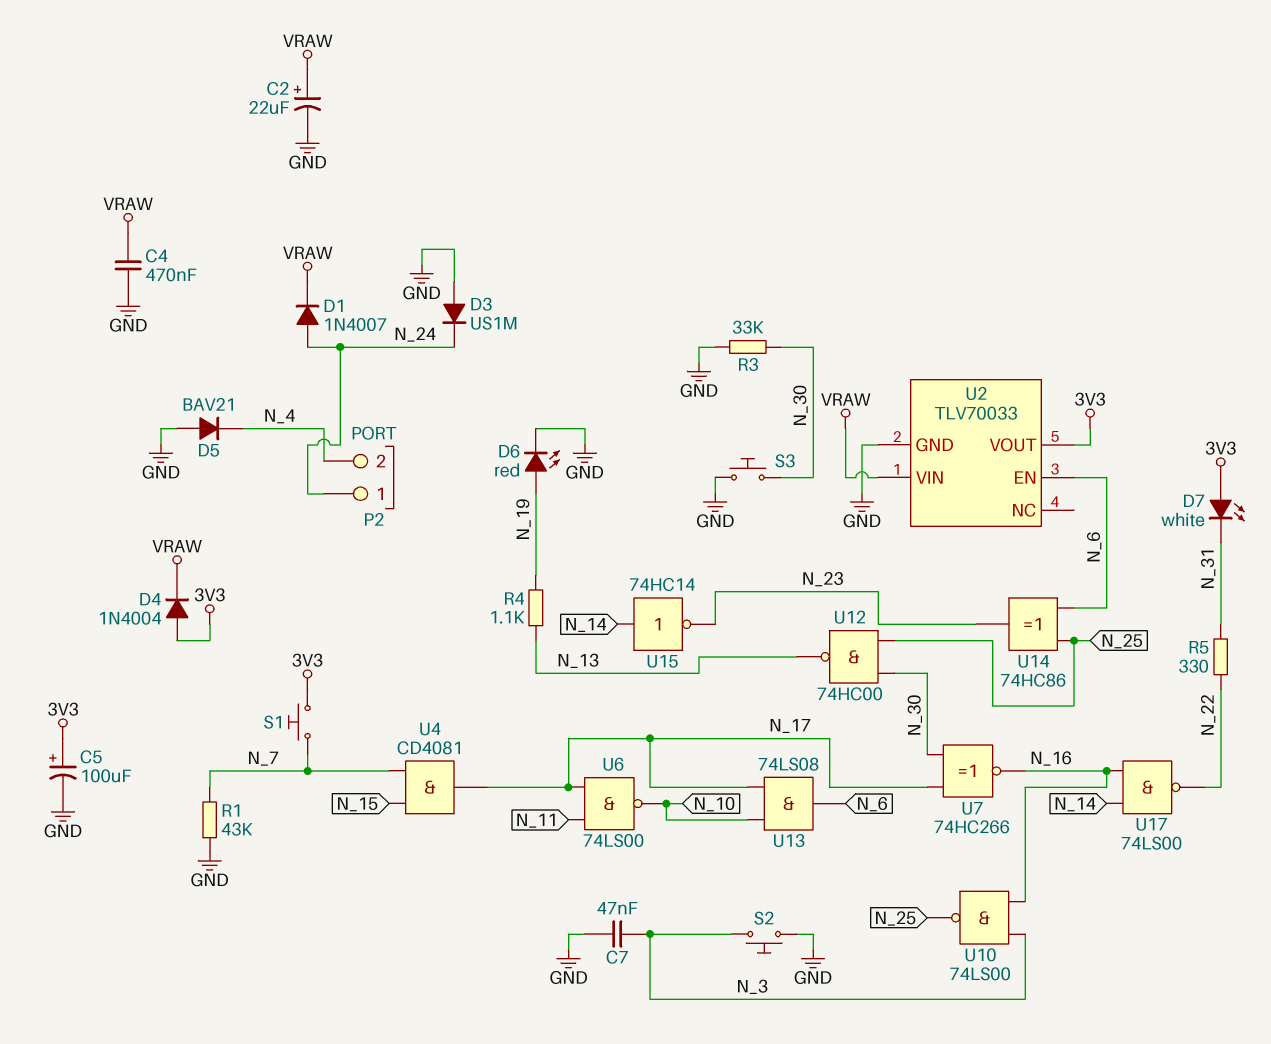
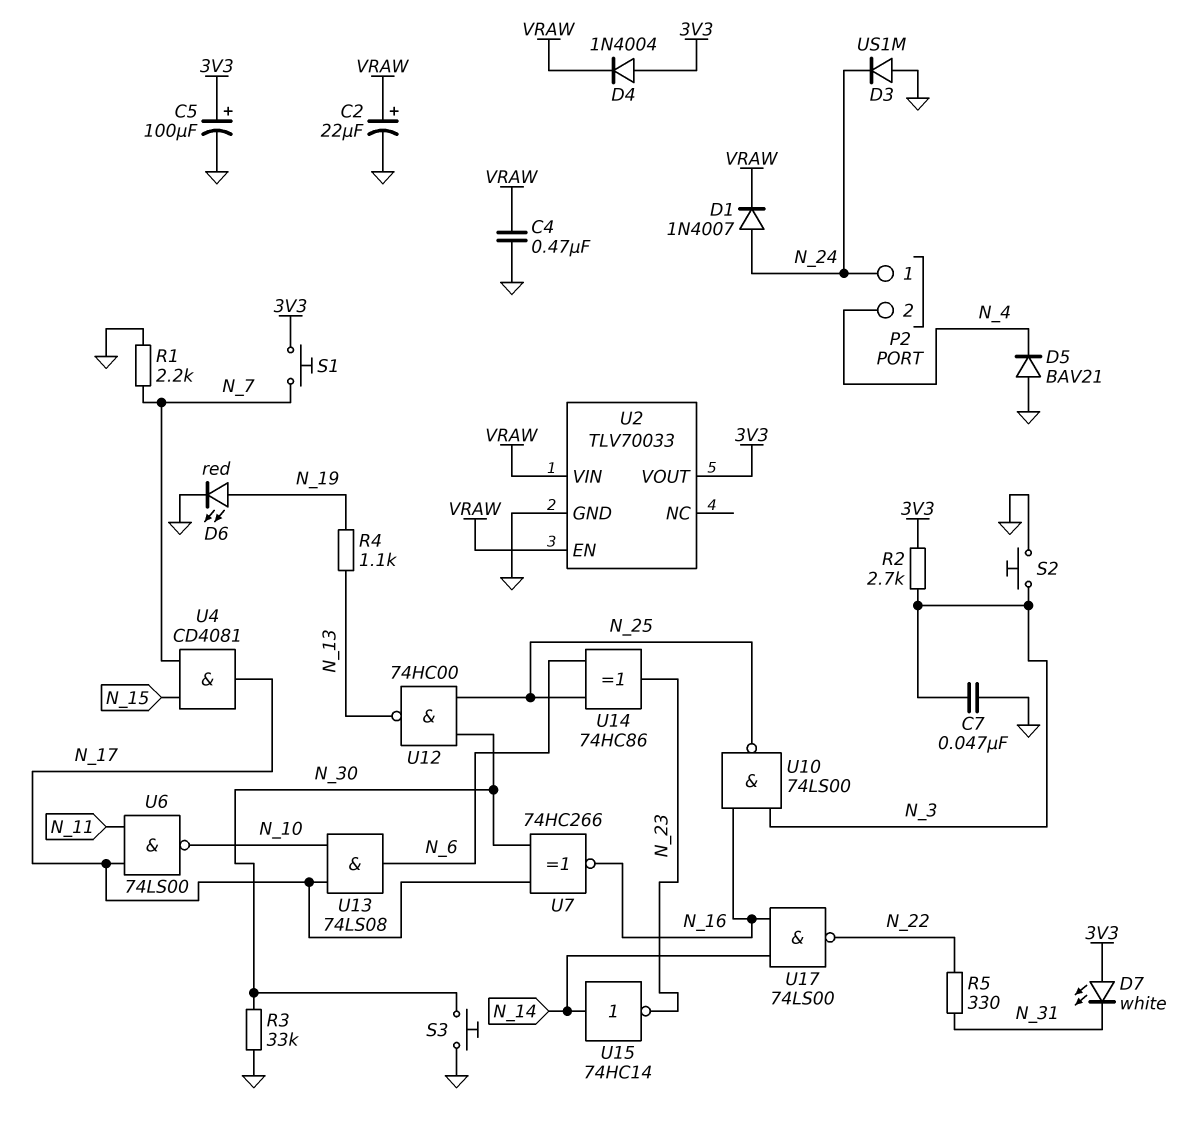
R1: 43k (GND, N_7) -> 2.2k (GND, N_7)
R2: none -> 2.7k (3V3, N_3)
U2 pin EN: N_6 -> VRAW

